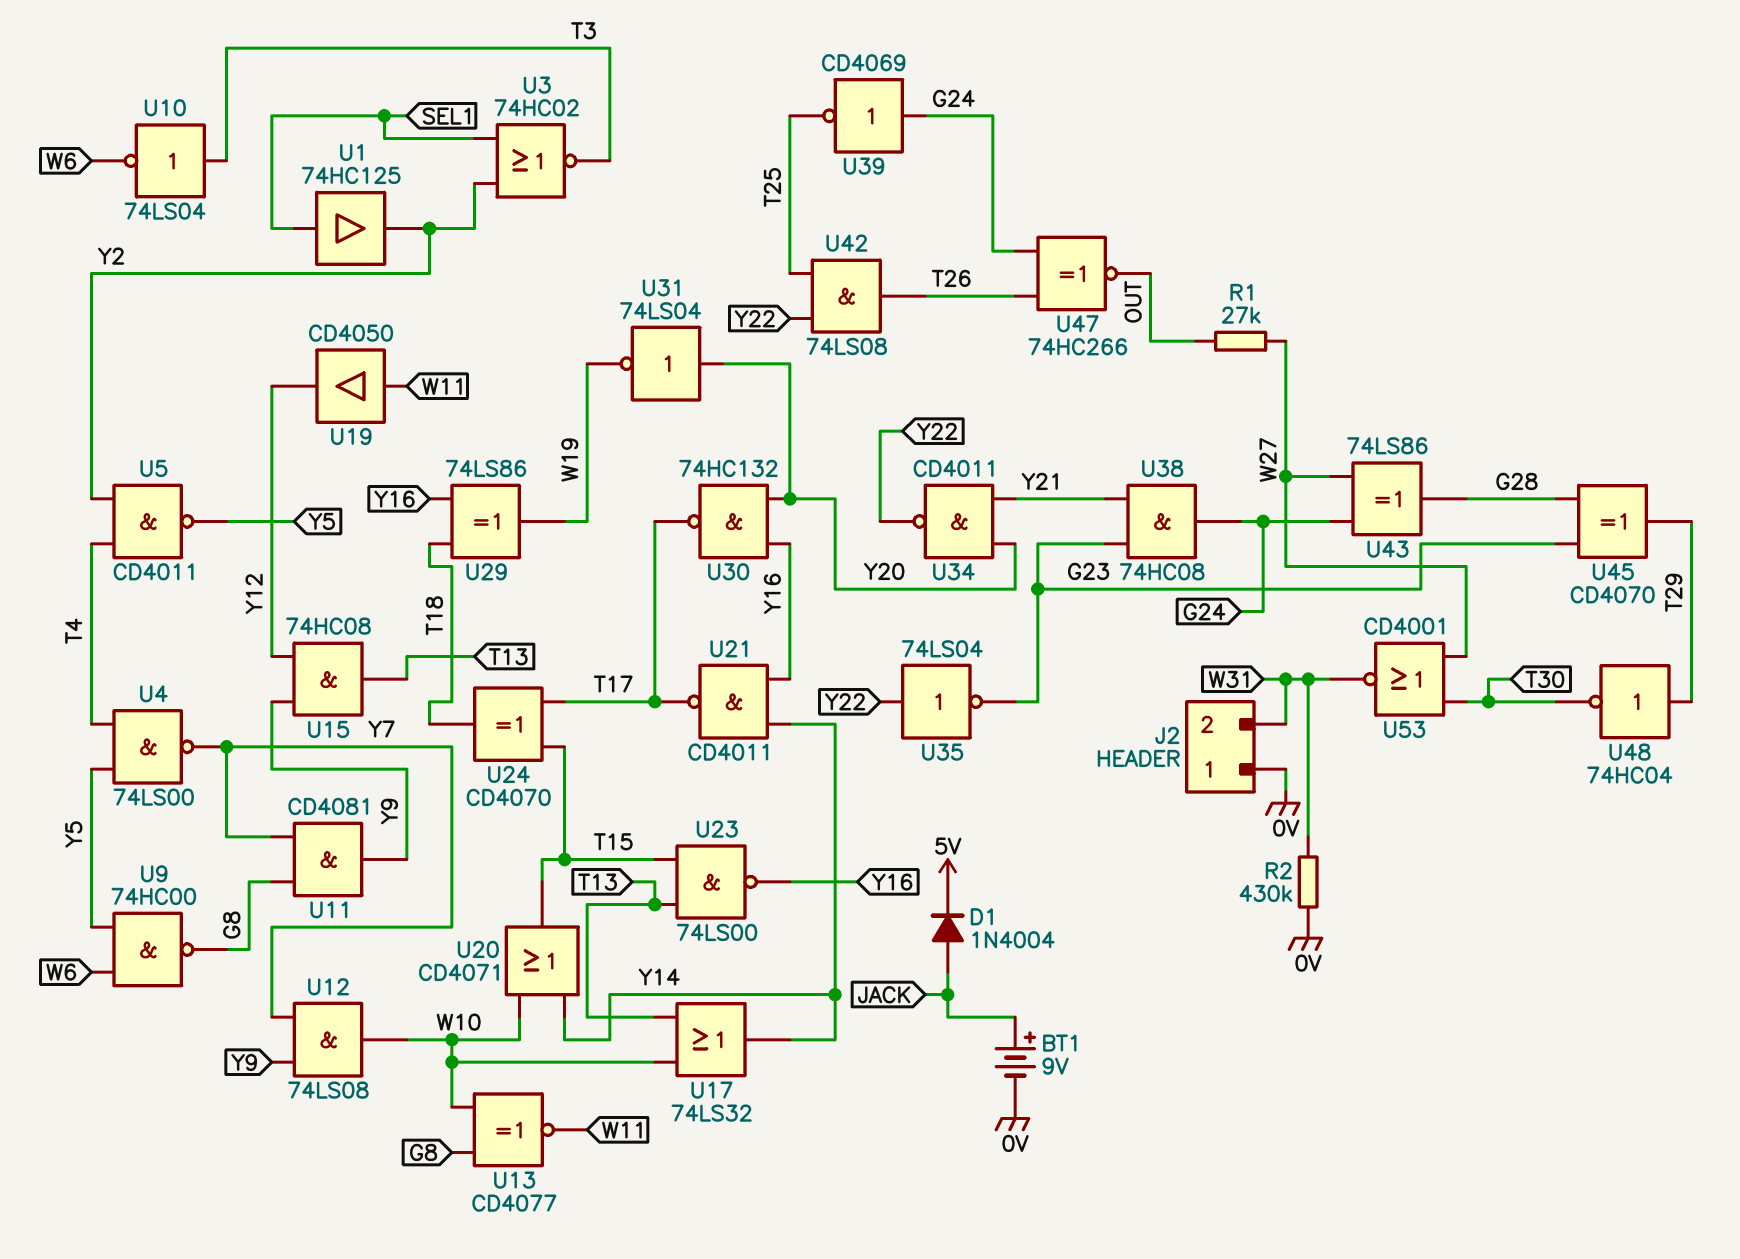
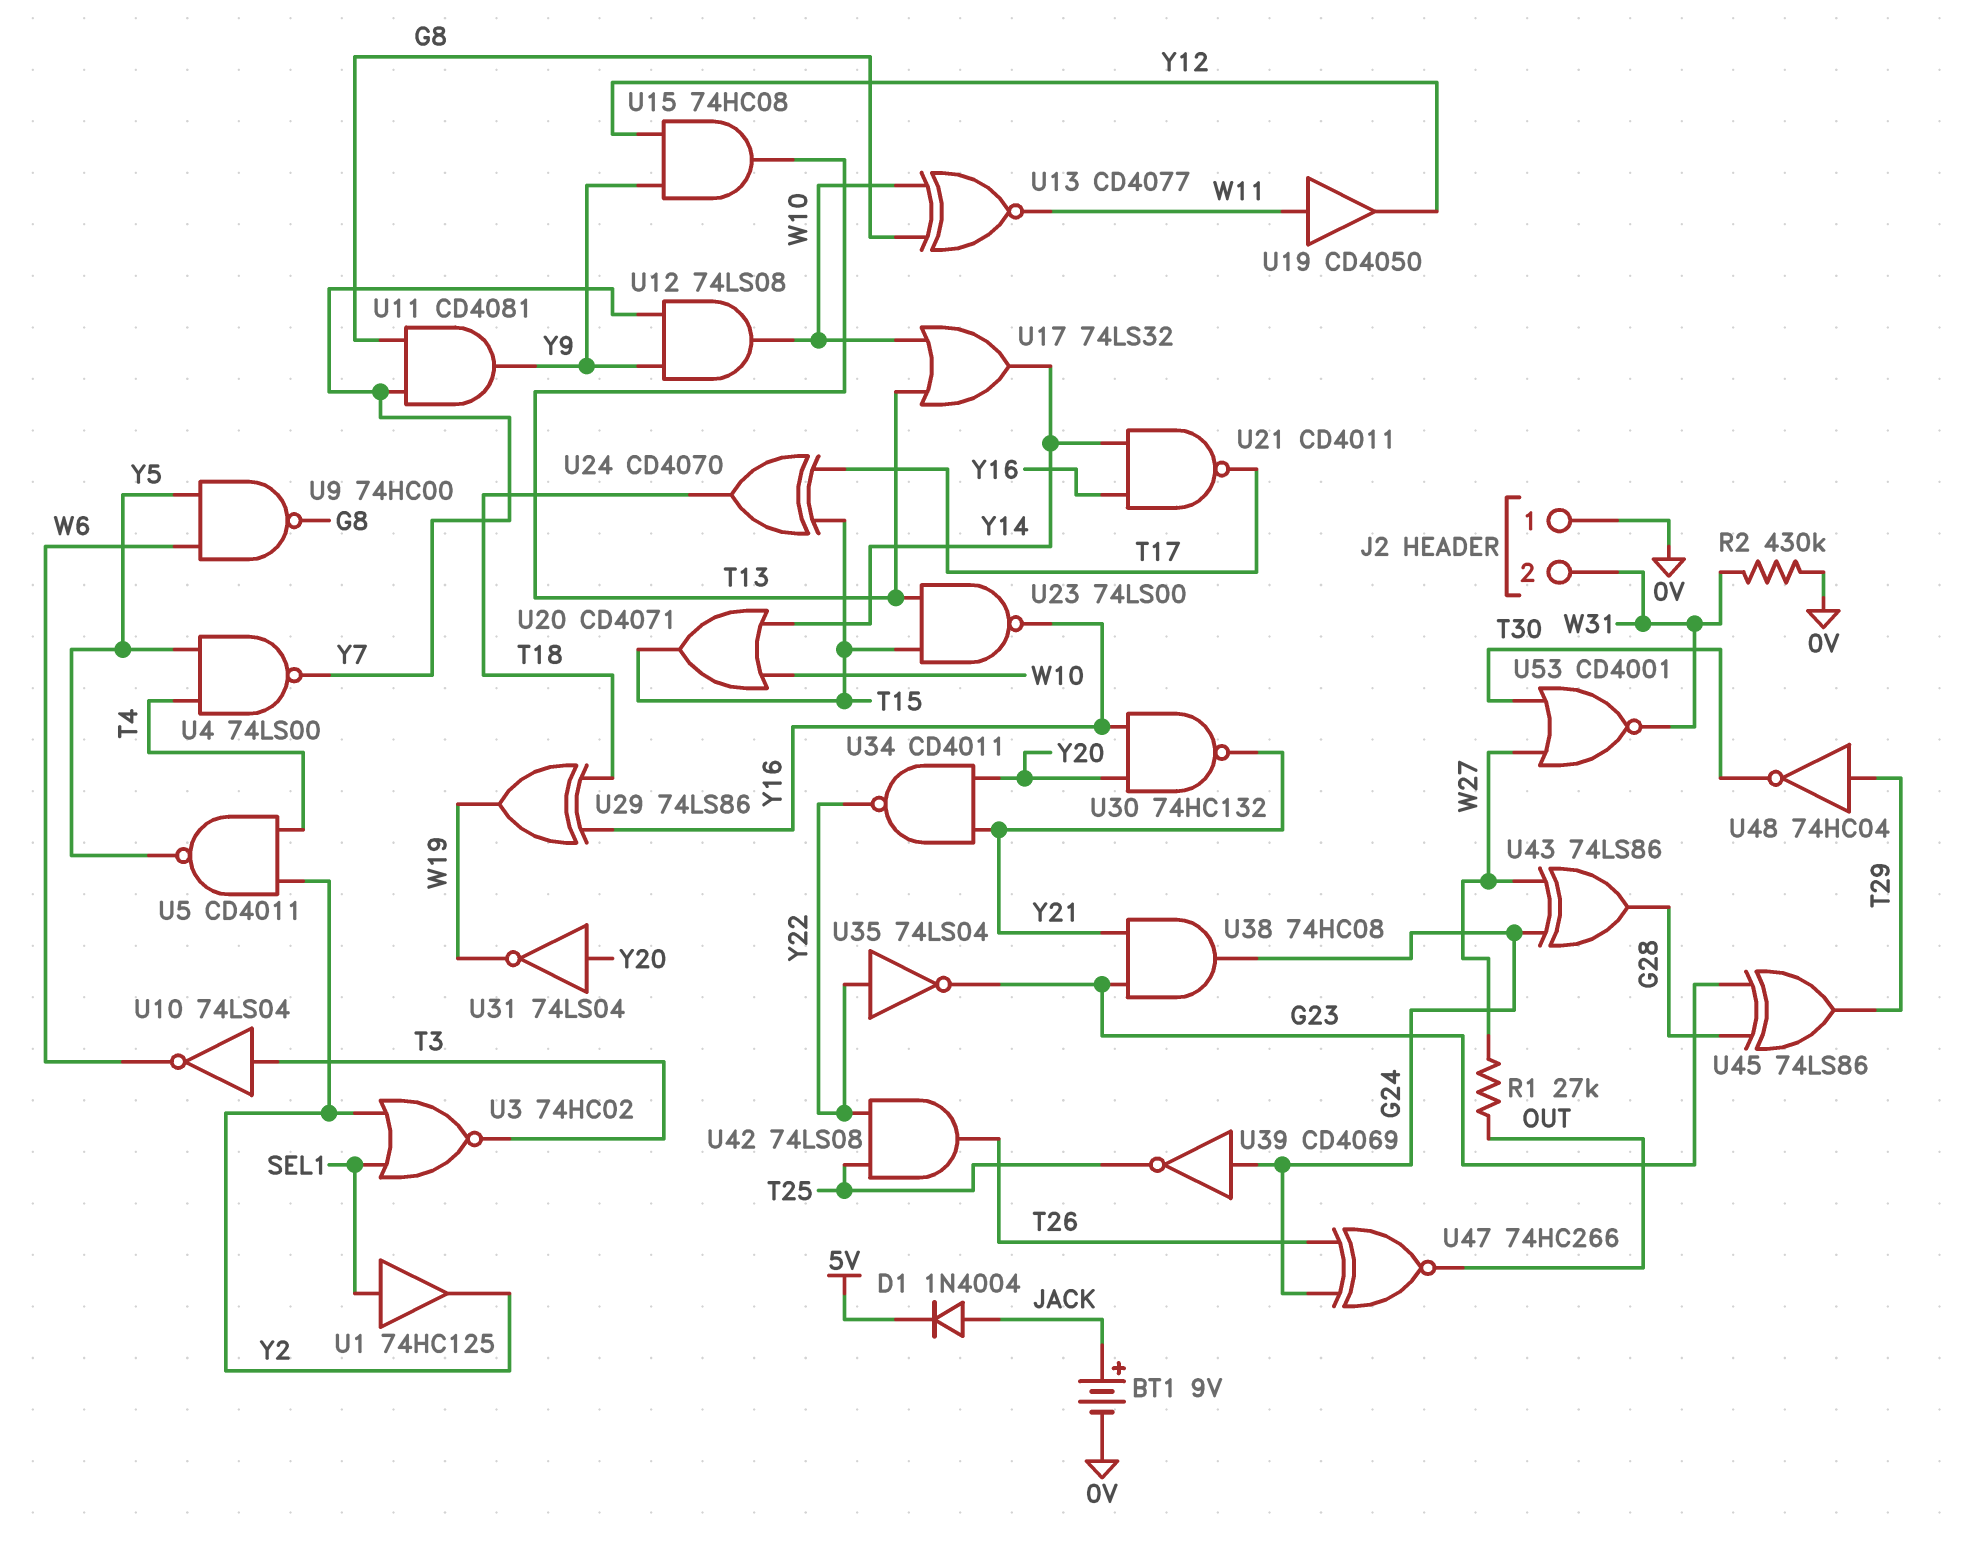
U30: NAND 74HC132 (in Y16, in Y20, out T17) -> NAND 74HC132 (in Y16, in Y20, out Y21)
U45: XOR CD4070 (in G23, in G28, out T29) -> XOR 74LS86 (in G23, in G28, out T29)

